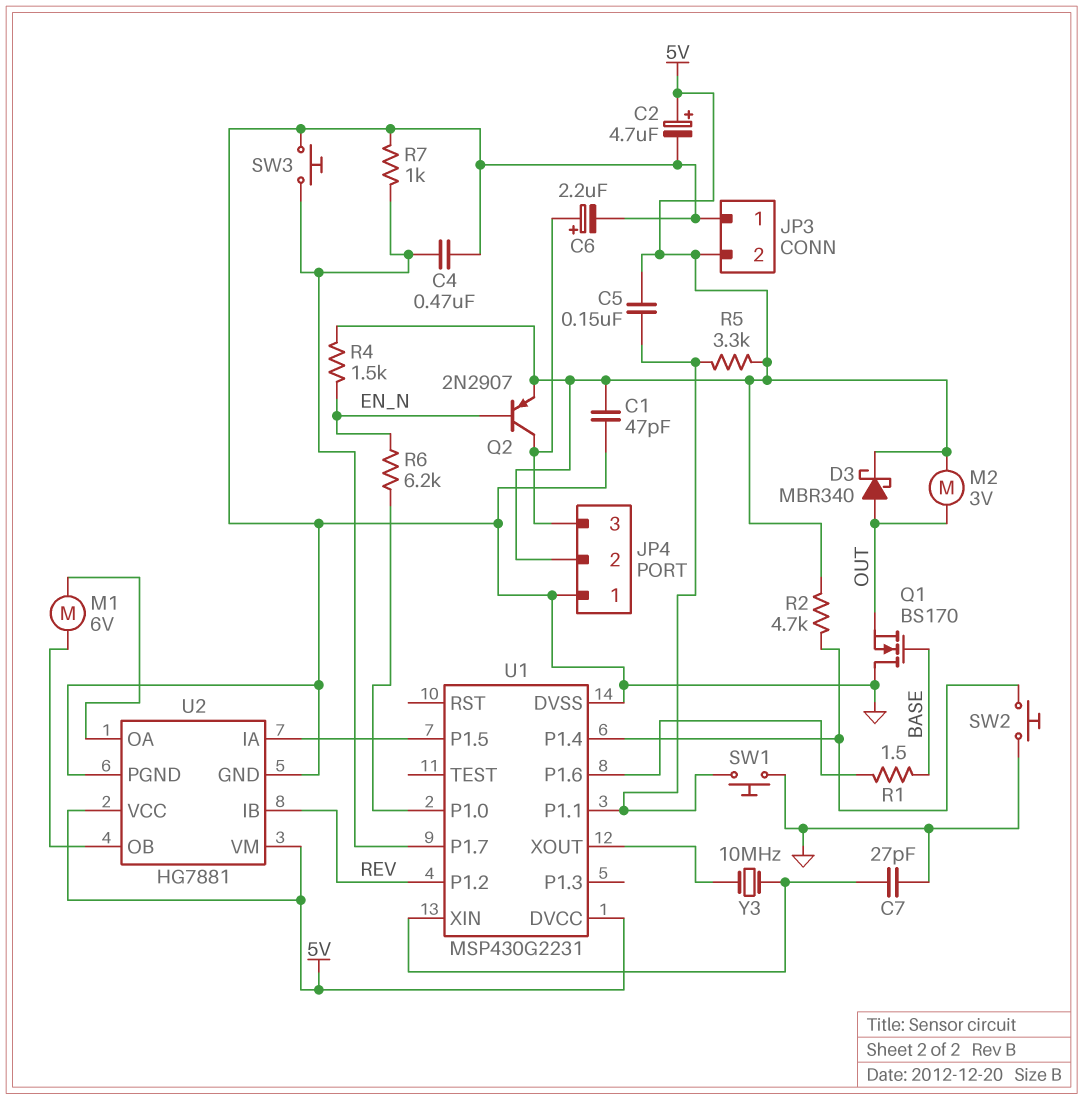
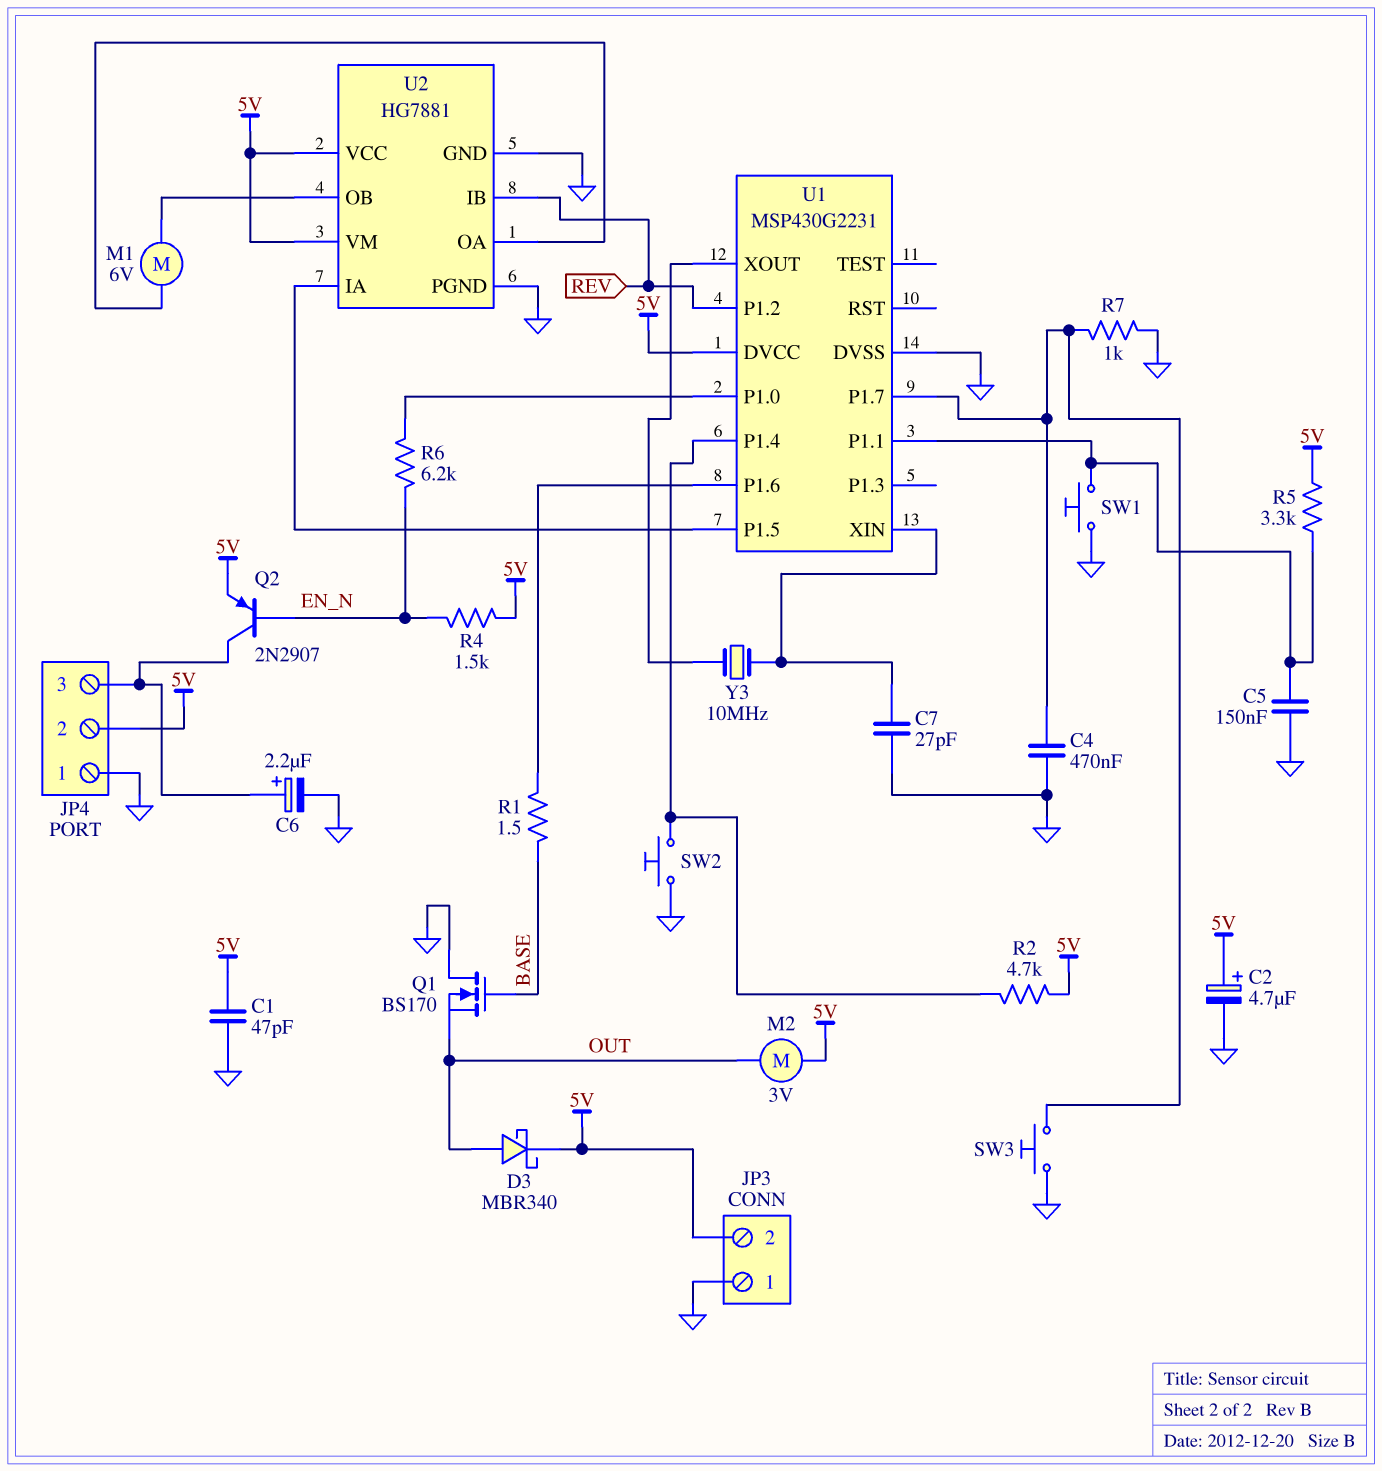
C5: 150nF (5V, U1/P1.1) -> 150nF (GND, U1/P1.1)

